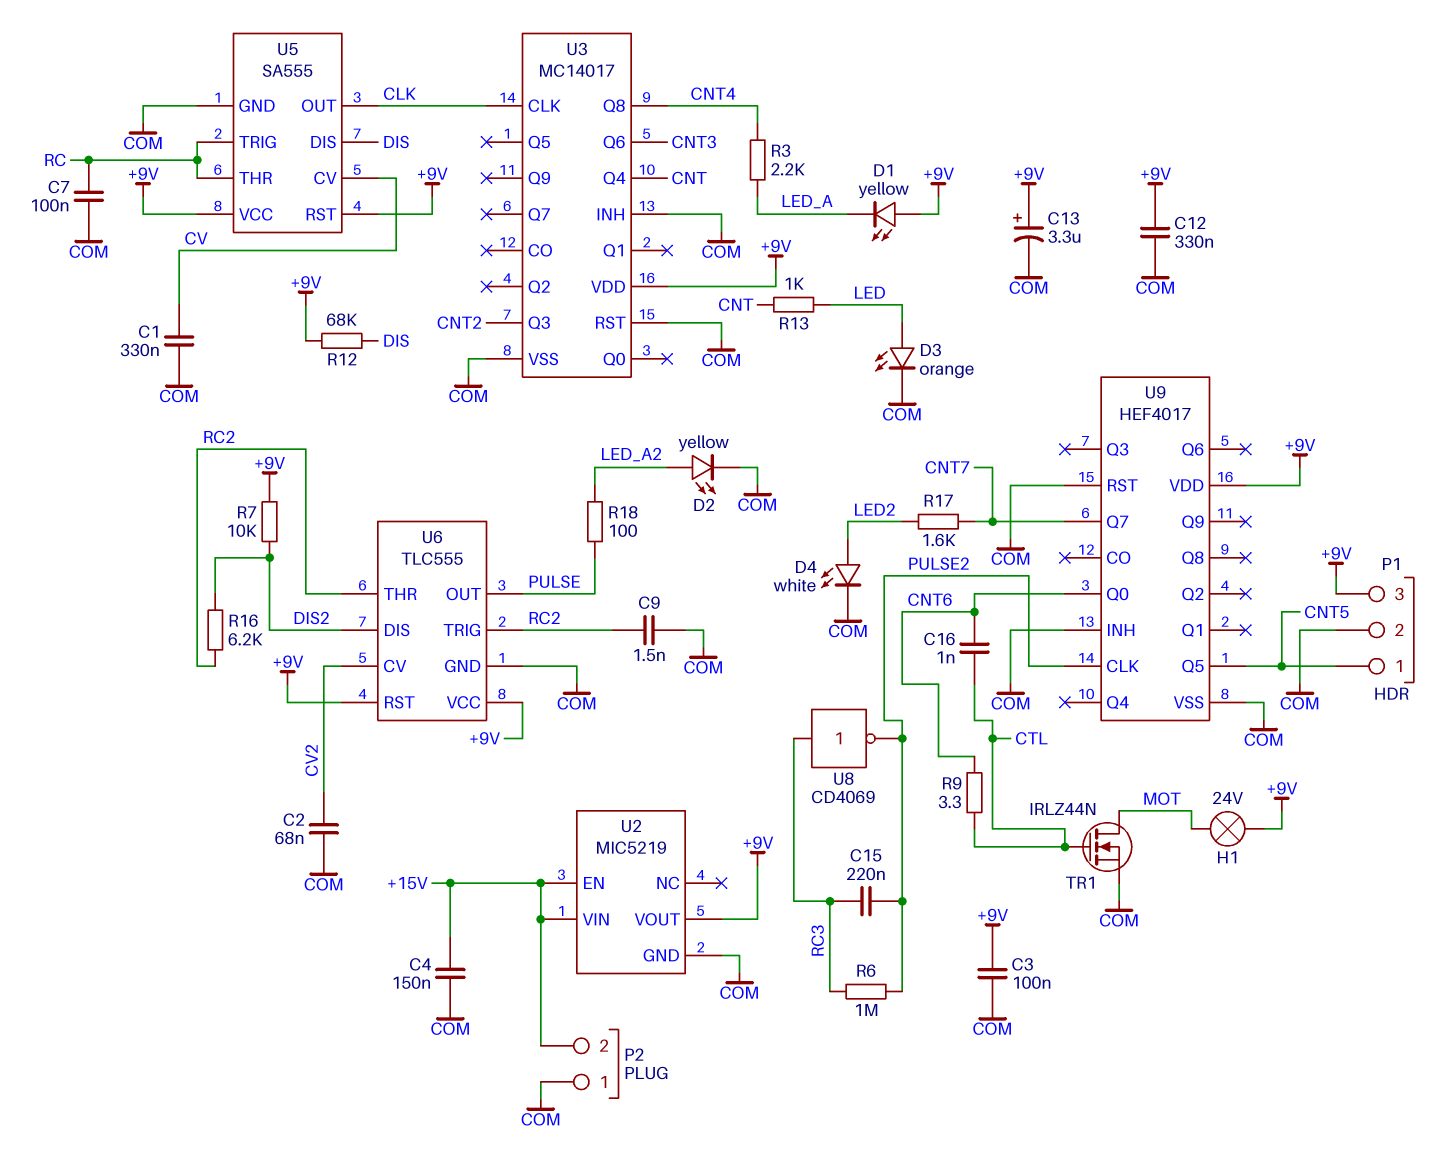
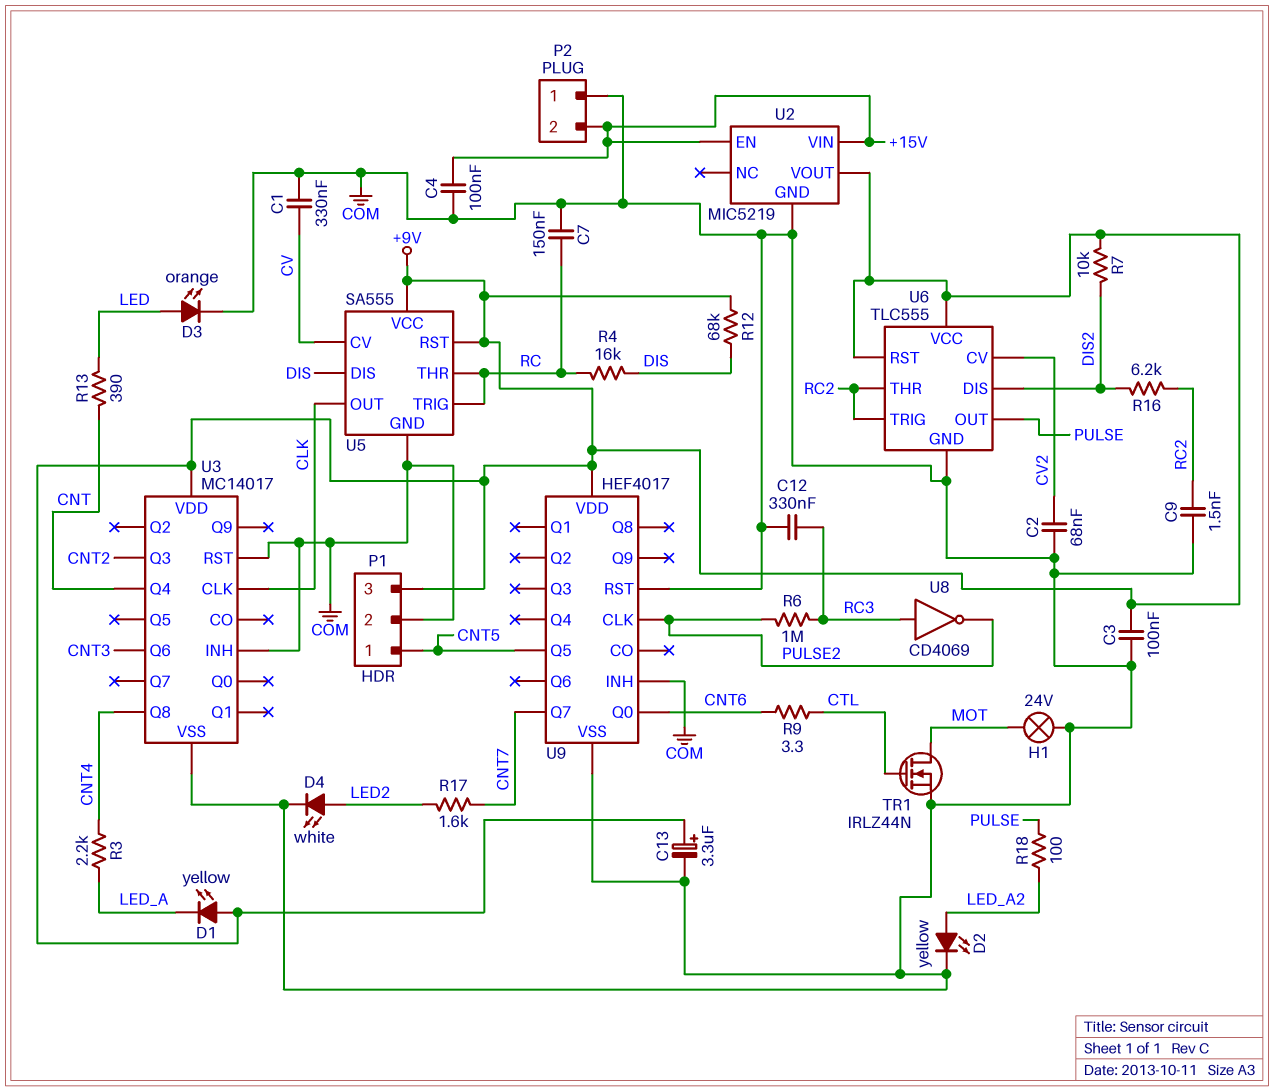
C4: 150nF (+15V, COM) -> 100nF (+15V, COM)
C7: 100nF (COM, RC) -> 150nF (COM, RC)
C12: 330nF (+9V, COM) -> 330nF (COM, RC3)
C15: 220nF (PULSE2, RC3) -> none
C16: 1nF (CNT6, CTL) -> none
H1: lamp 24V (+9V, MOT) -> lamp 24V (COM, MOT)
R4: none -> 16k (DIS, RC)
R13: 1k (CNT, LED) -> 390 (CNT, LED)

